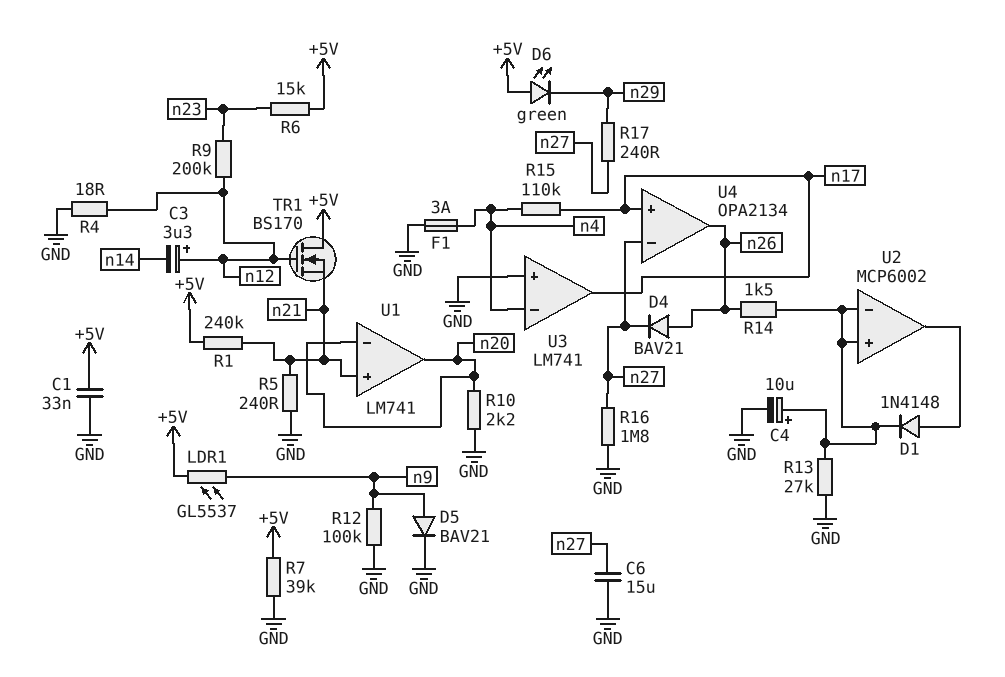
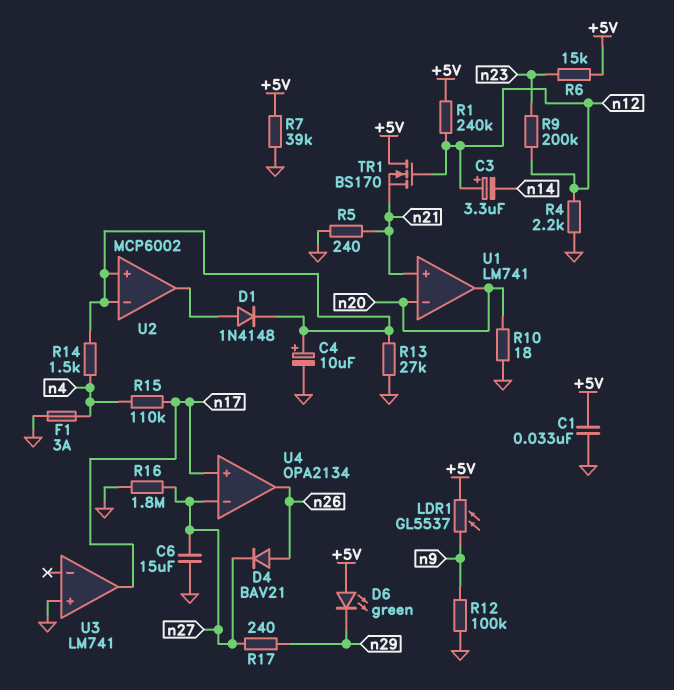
D5: diode BAV21 (A n9, K GND) -> none
R1: 240k (+5V, n21) -> 240k (+5V, n12)
R4: 18 (GND, n12) -> 2.2k (GND, n12)
R10: 2.2k (GND, n20) -> 18 (GND, n20)
R14: 1.5k (U2/in+, n26) -> 1.5k (U2/in+, n4)
U3 pin in-: n4 -> none

